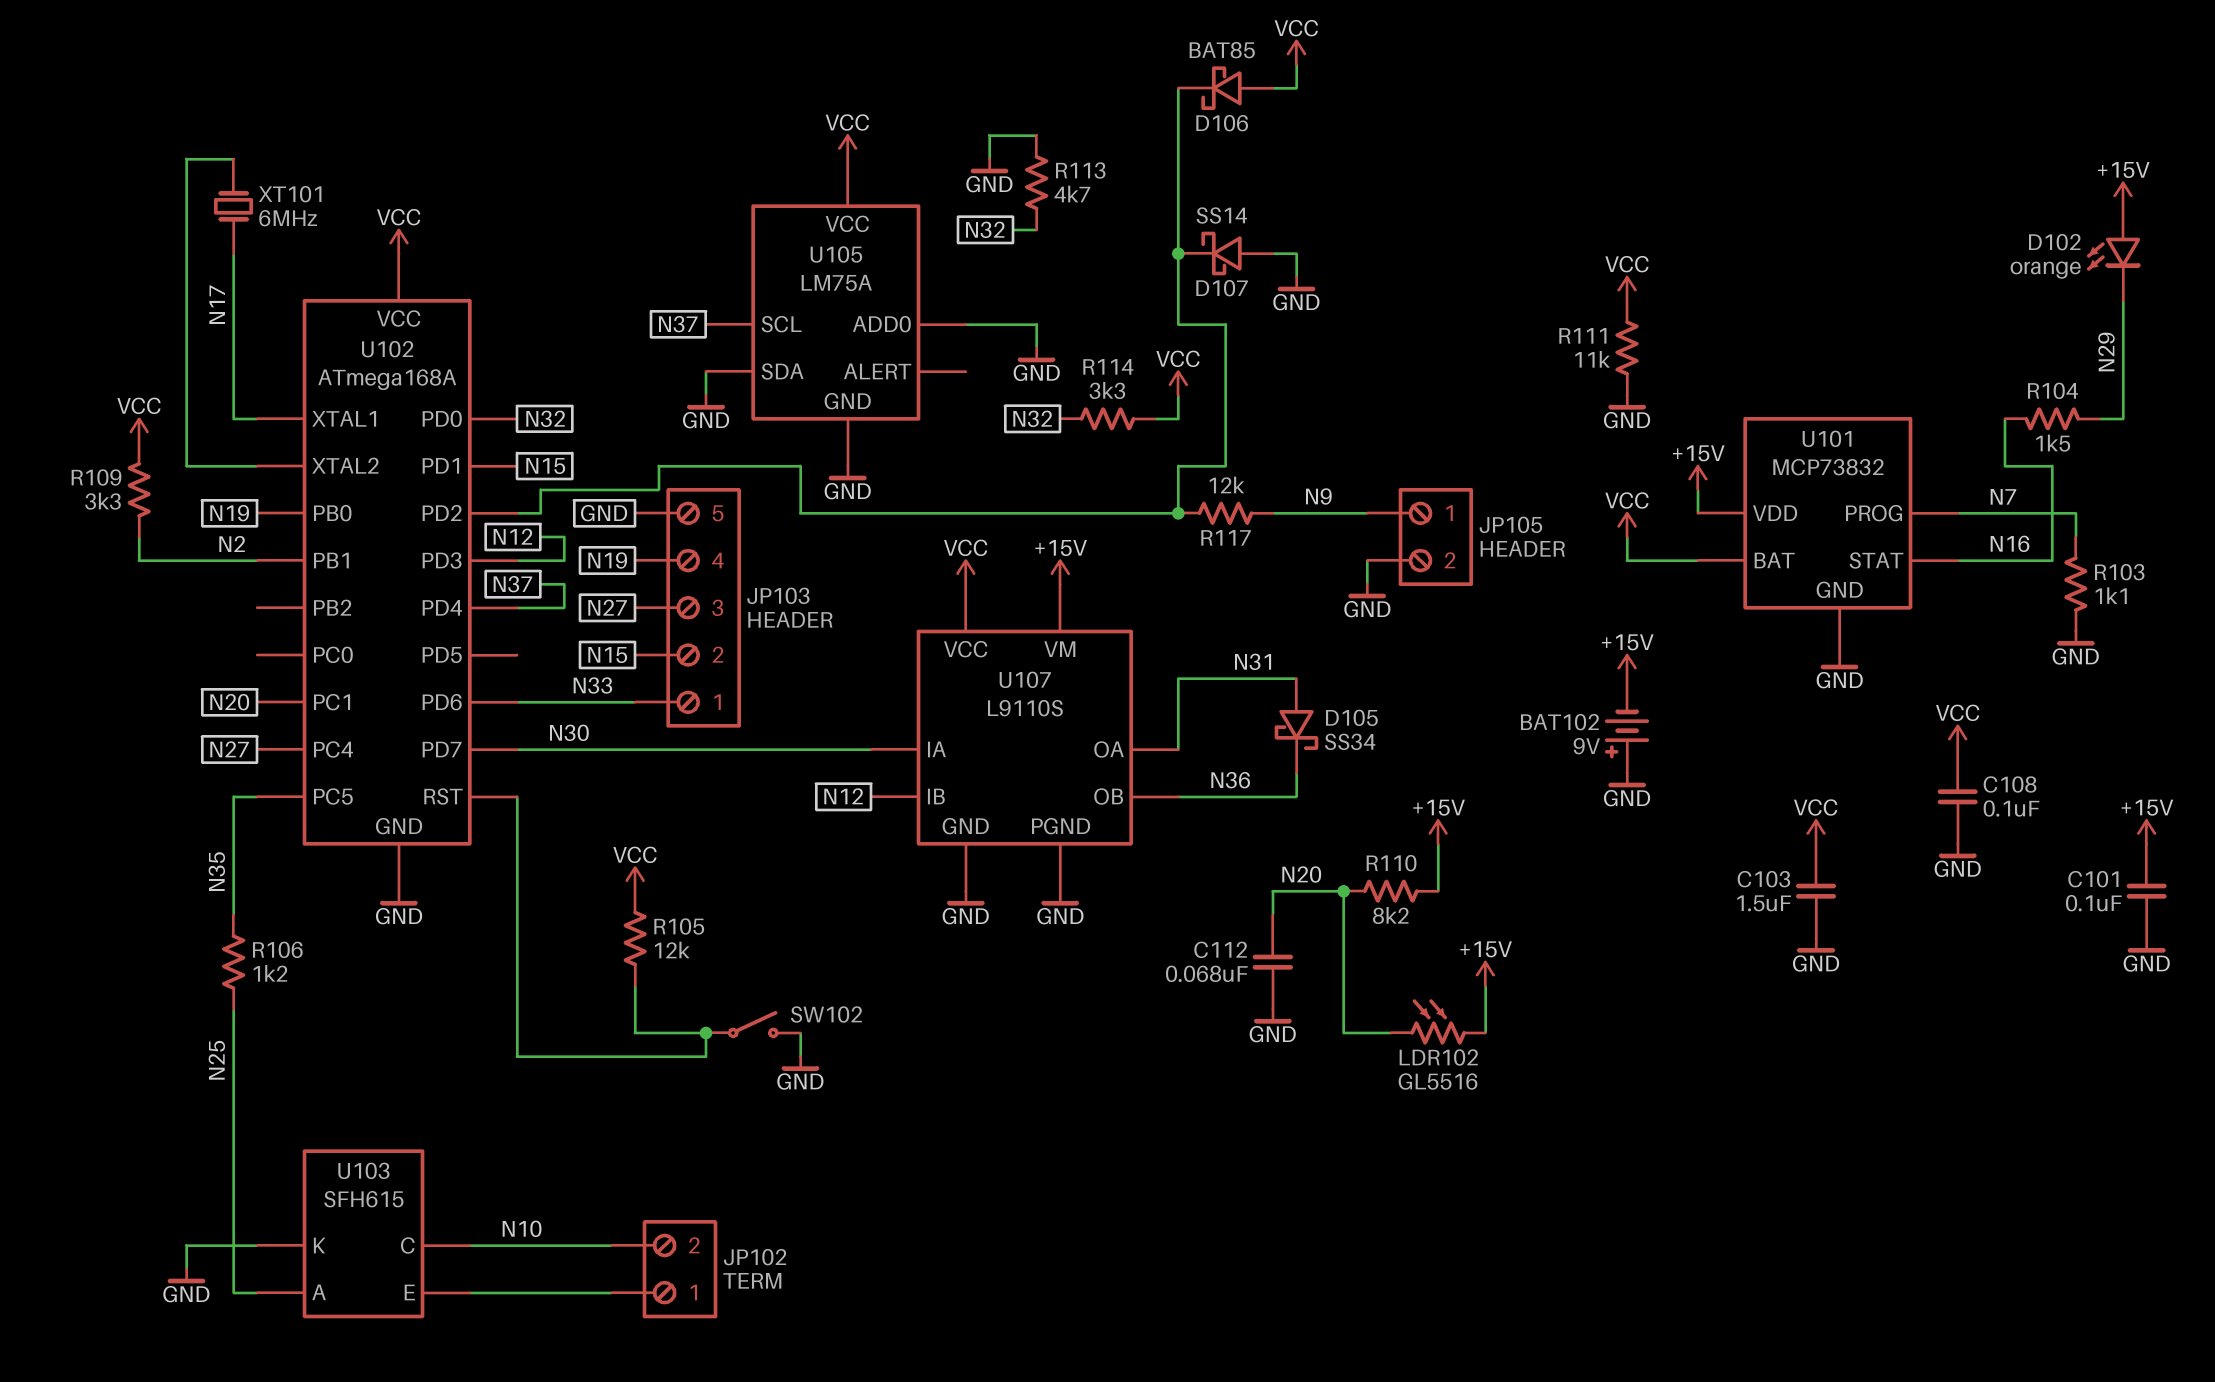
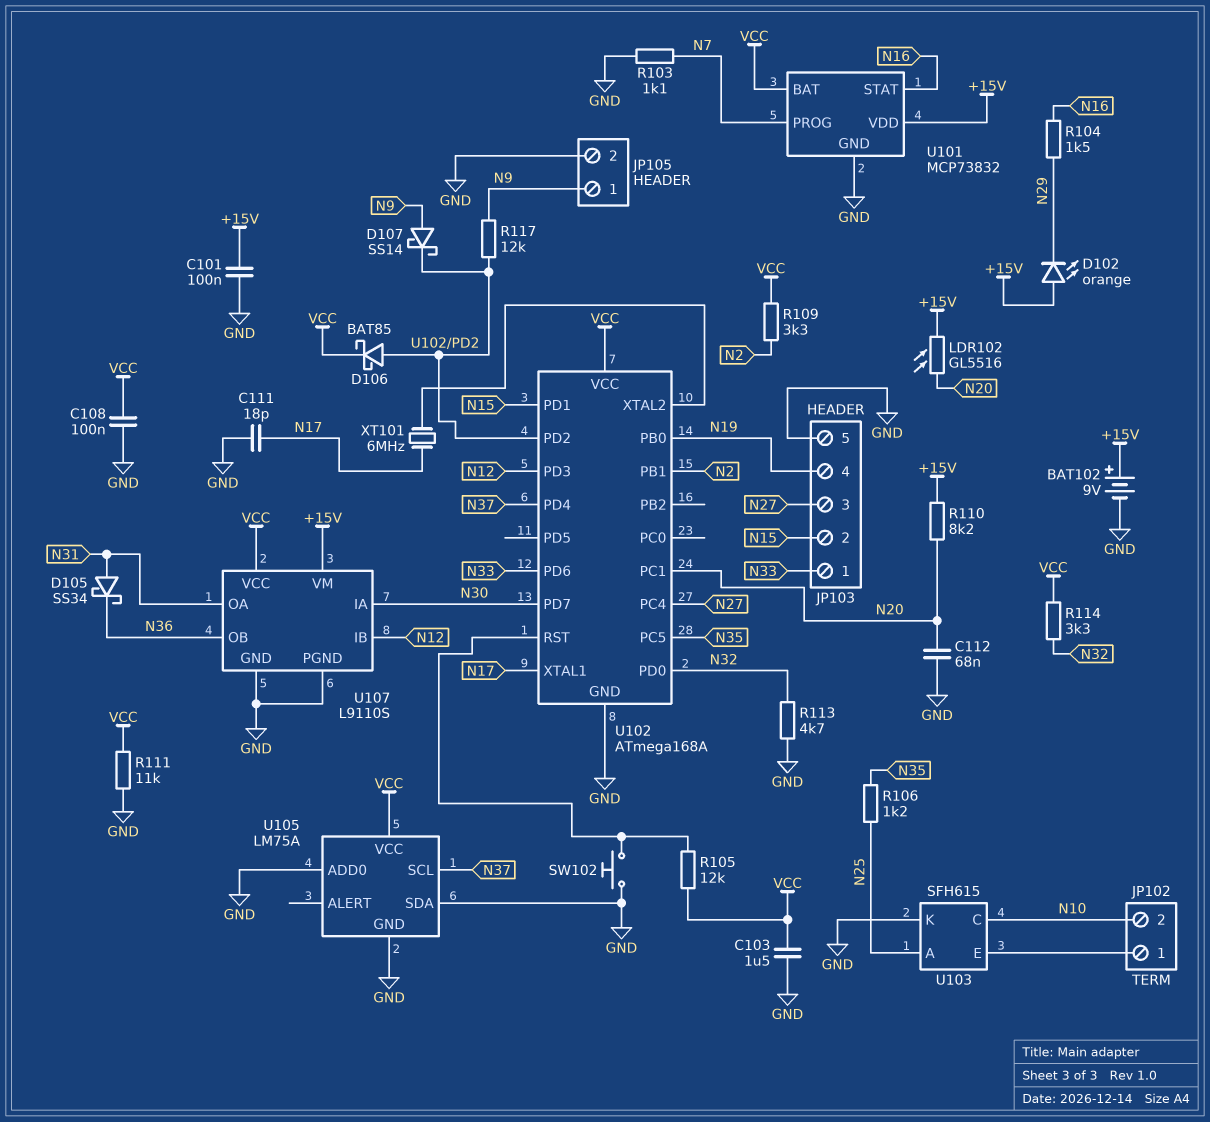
BAT102: 9V (plus GND, minus +15V) -> 9V (plus +15V, minus GND)
C111: none -> 18pF (GND, N17)
D106: schottky BAT85 (A VCC, K U102/PD2) -> schottky BAT85 (A U102/PD2, K VCC)
D107: schottky SS14 (A GND, K U102/PD2) -> schottky SS14 (A N9, K U102/PD2)
SW102: switch (GND, U102/RST) -> button (GND, U102/RST)

